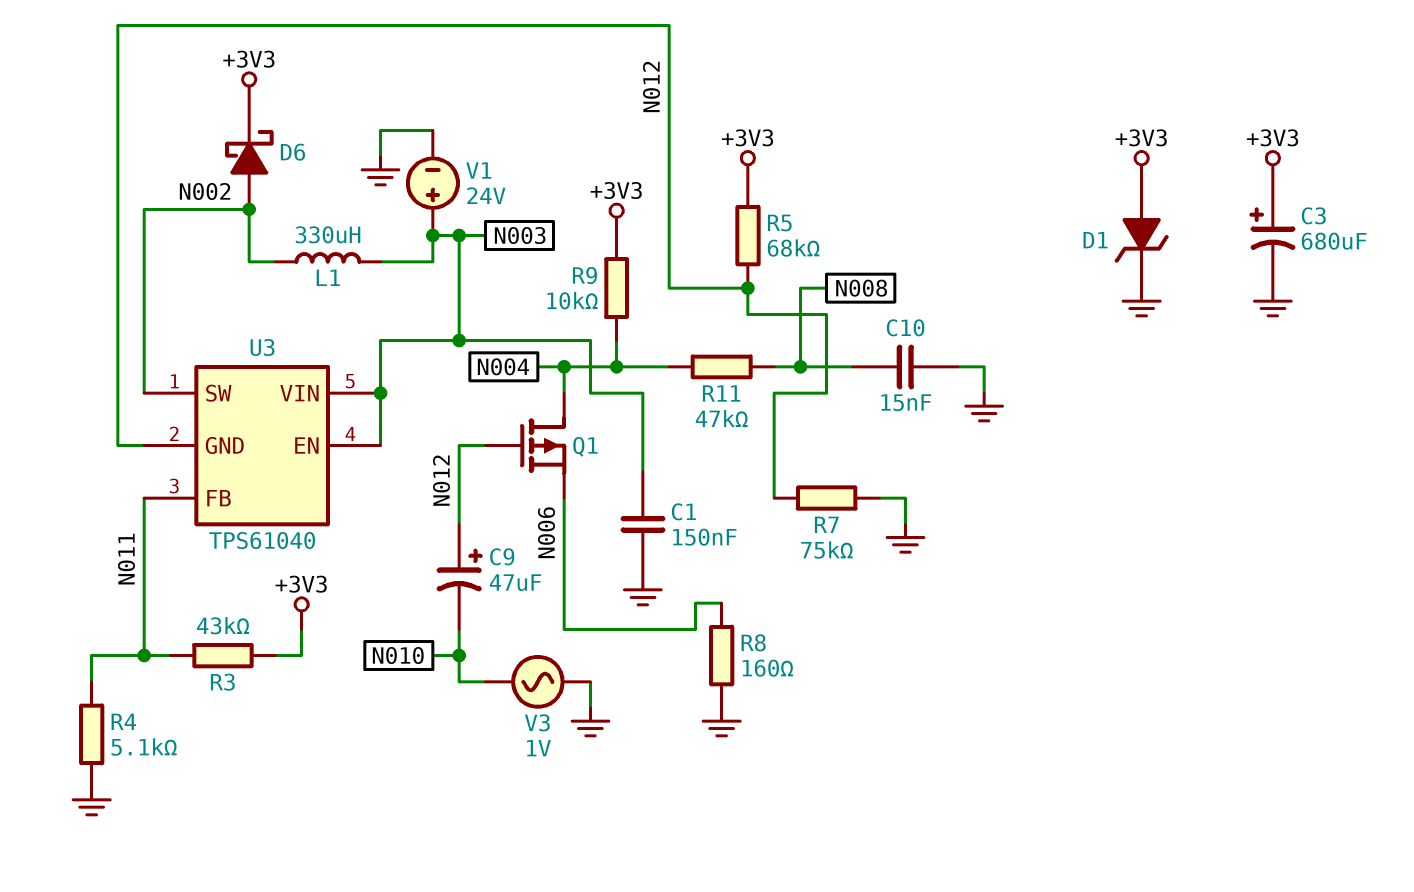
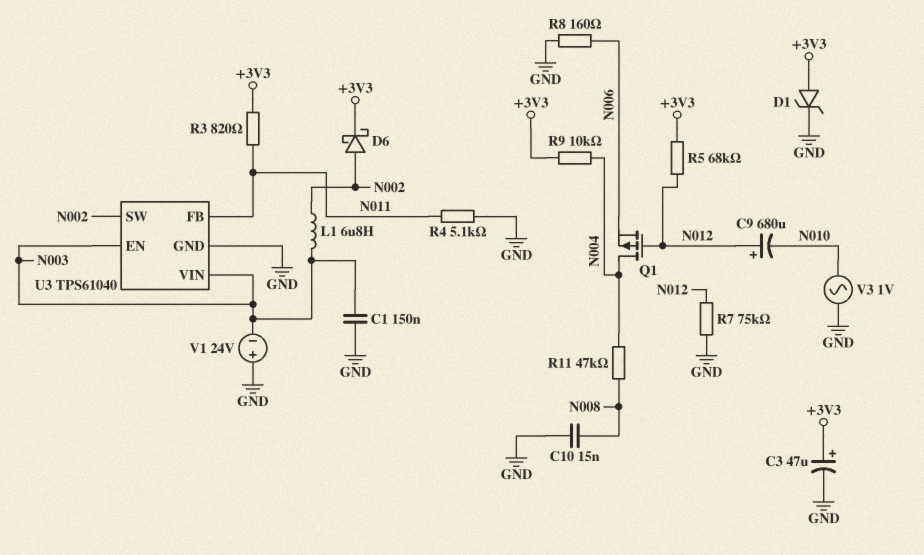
C3: 680uF (plus +3V3, minus GND) -> 47uF (plus +3V3, minus GND)
C9: 47uF (plus N012, minus N010) -> 680uF (plus N012, minus N010)
L1: 330uH (N002, N003) -> 6.8uH (N002, N003)
R3: 43k (+3V3, N011) -> 820 (+3V3, N011)
U3 pin GND: N012 -> GND
V1: 24V (plus N003, minus GND) -> 24V (plus GND, minus N003)

